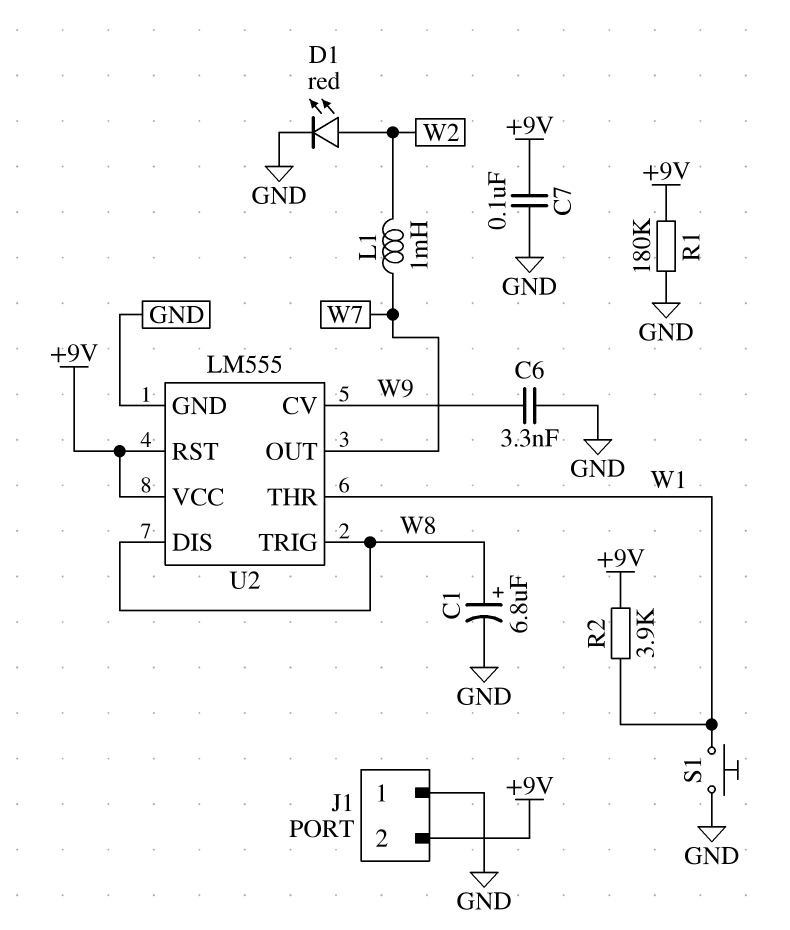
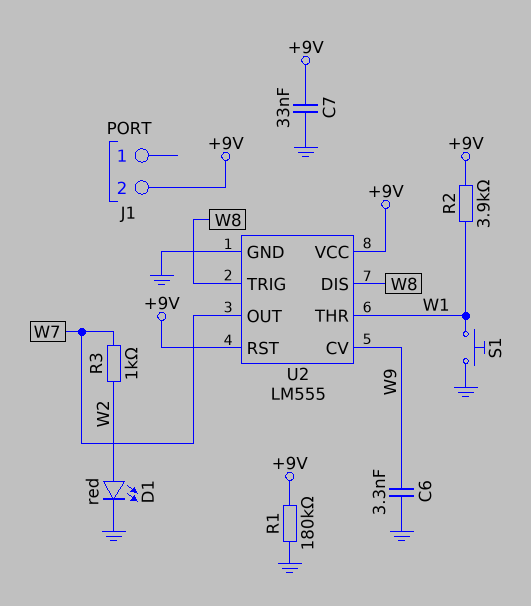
C1: 6.8uF (plus W8, minus GND) -> none
C7: 100nF (+9V, GND) -> 33nF (+9V, GND)
J1 pin 1: GND -> none
L1: 1mH (W2, W7) -> none
R3: none -> 1k (W2, W7)

